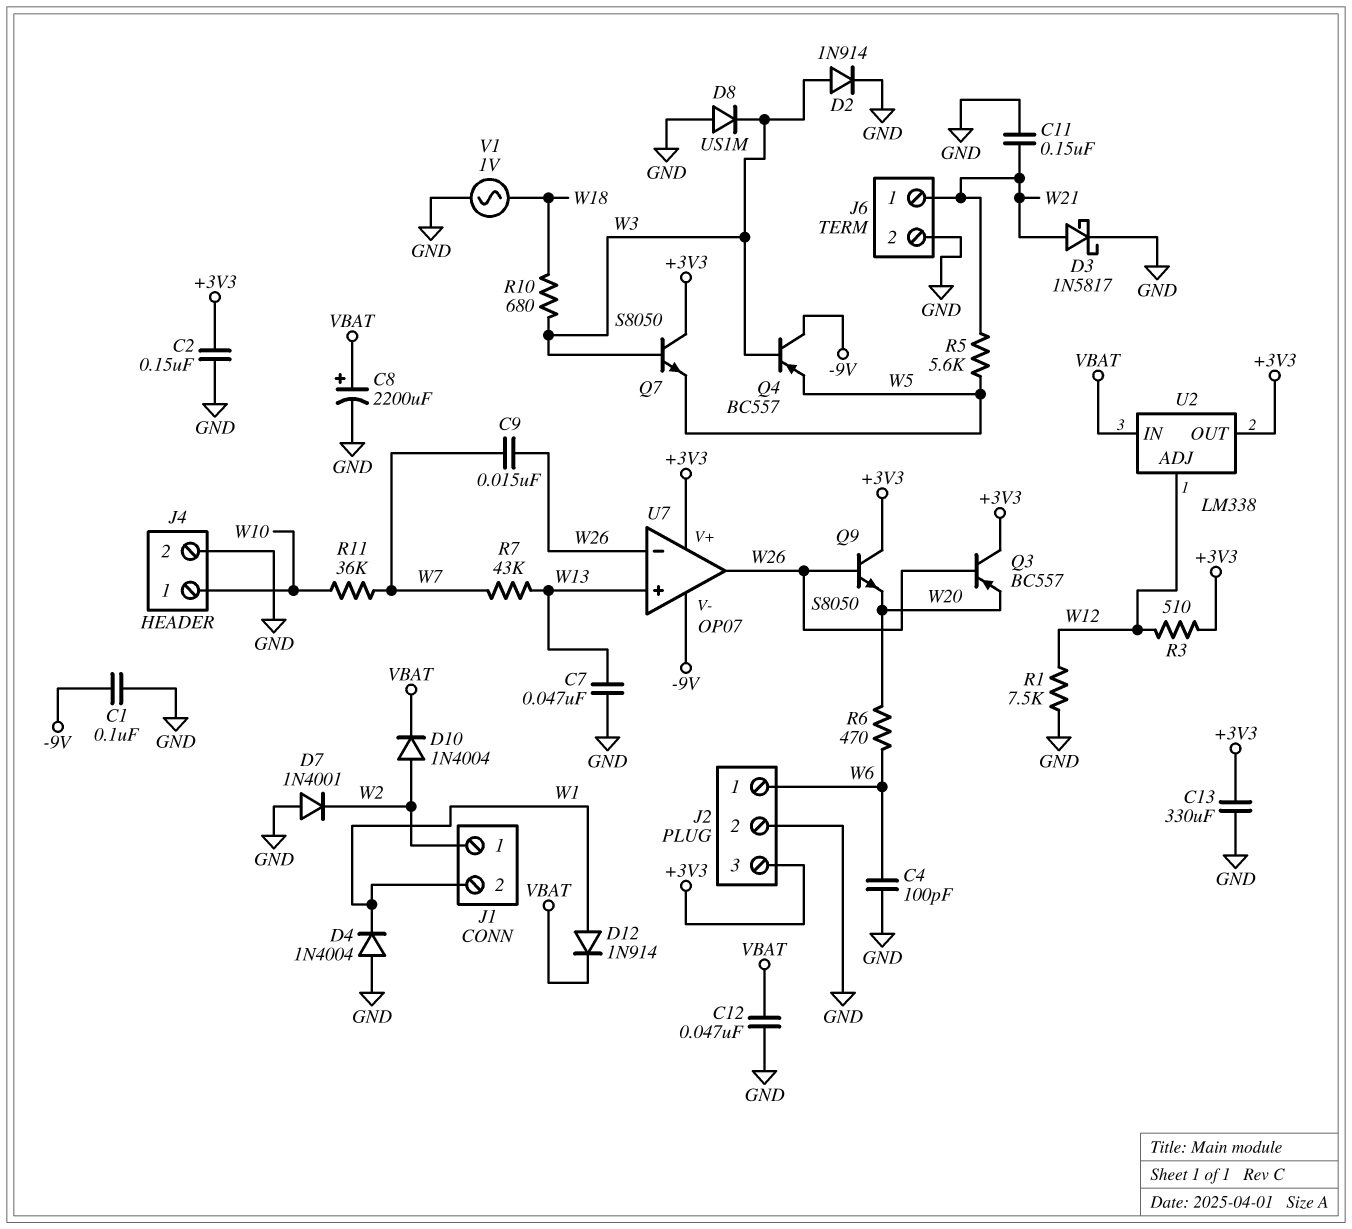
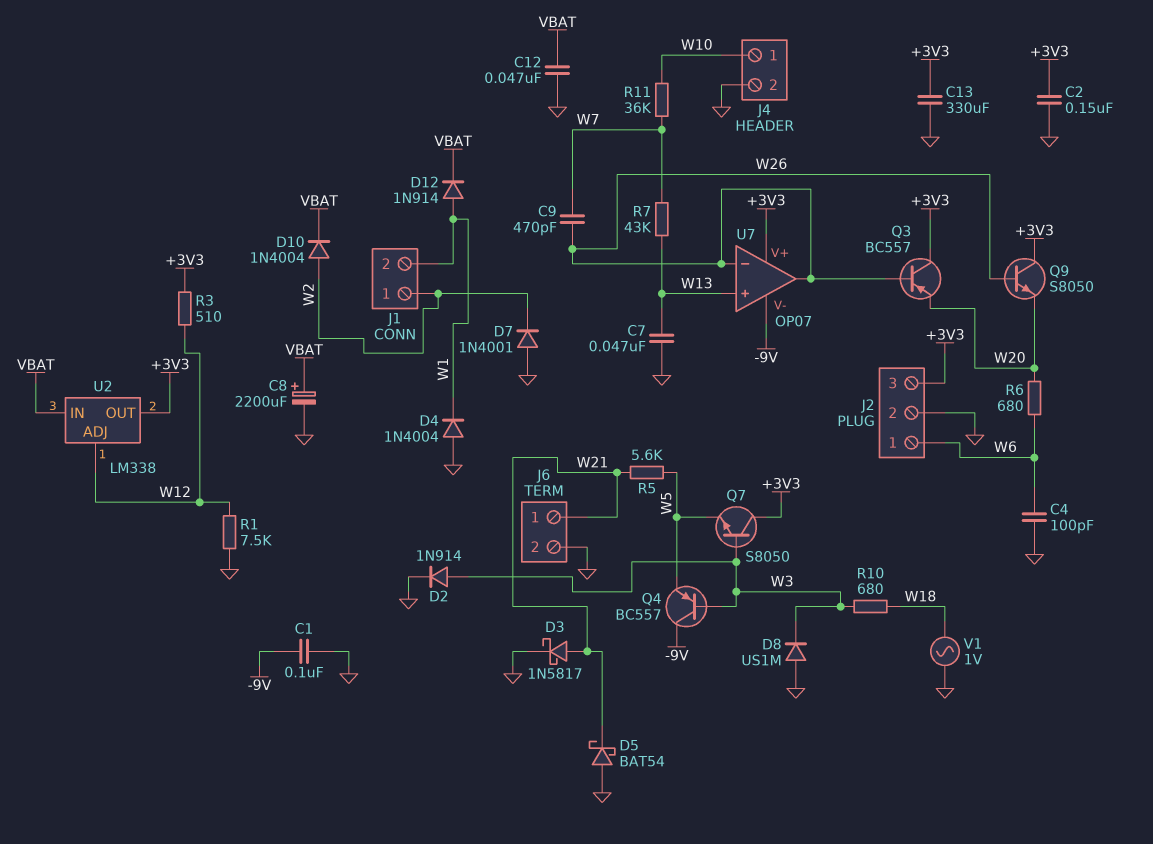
C9: 15nF (W7, W26) -> 470pF (W7, W26)
C11: 150nF (GND, W21) -> none
D5: none -> schottky BAT54 (A GND, K W21)
R6: 470 (W6, W20) -> 680 (W6, W20)

